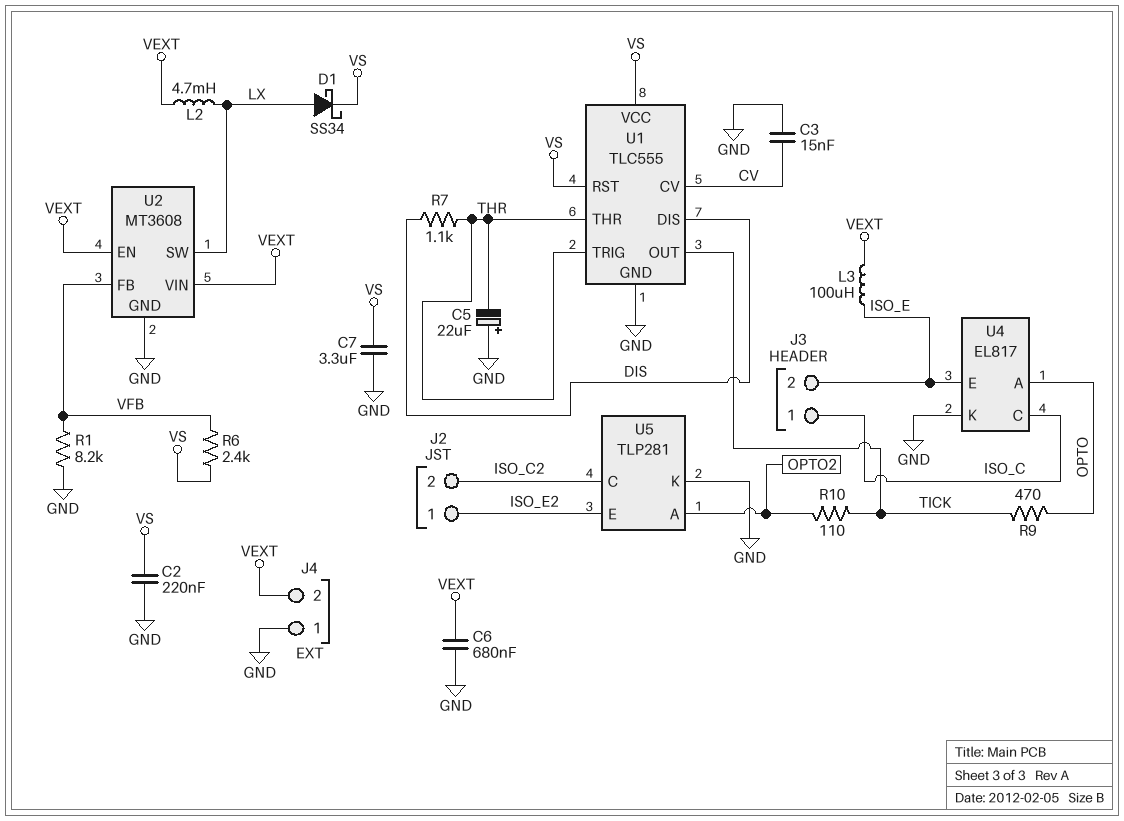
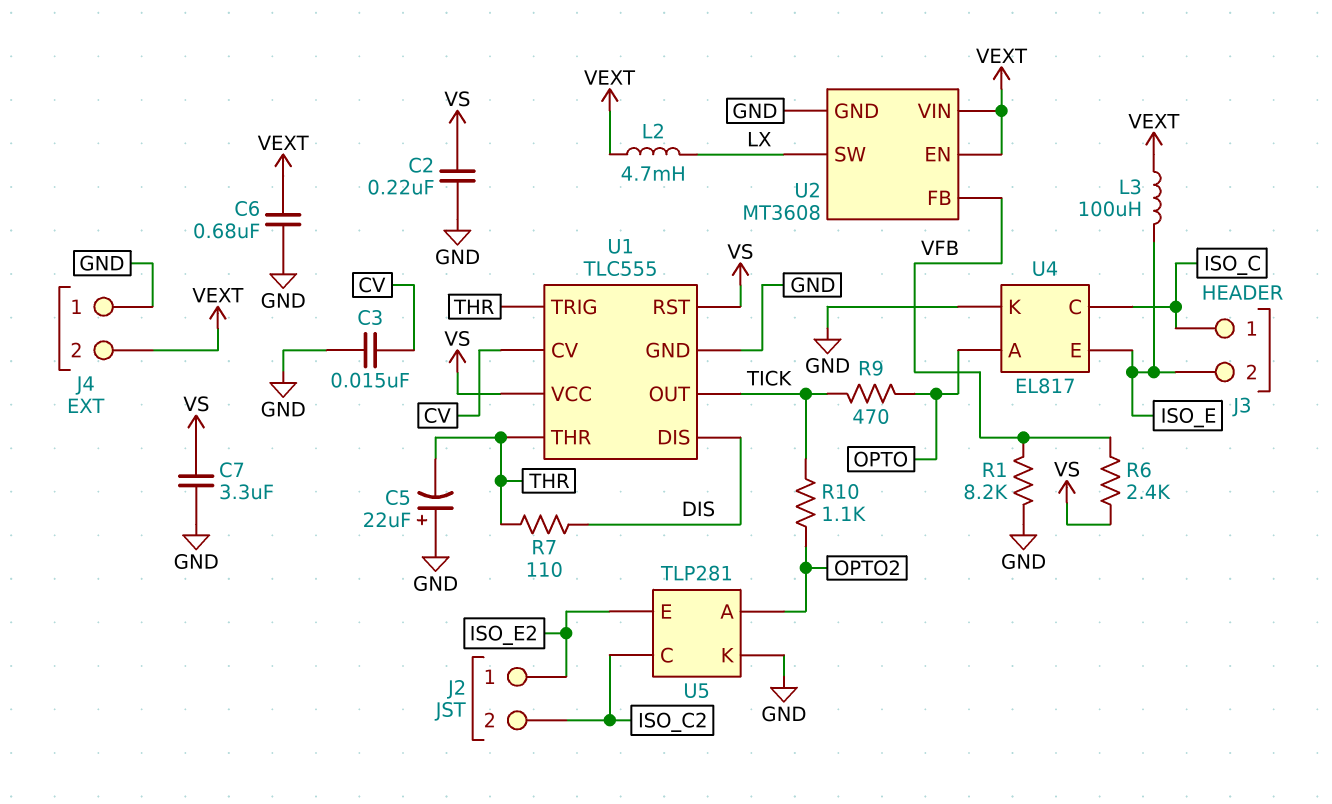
D1: schottky SS34 (A LX, K VS) -> none
R7: 1.1k (DIS, THR) -> 110 (DIS, THR)
R10: 110 (OPTO2, TICK) -> 1.1k (OPTO2, TICK)

